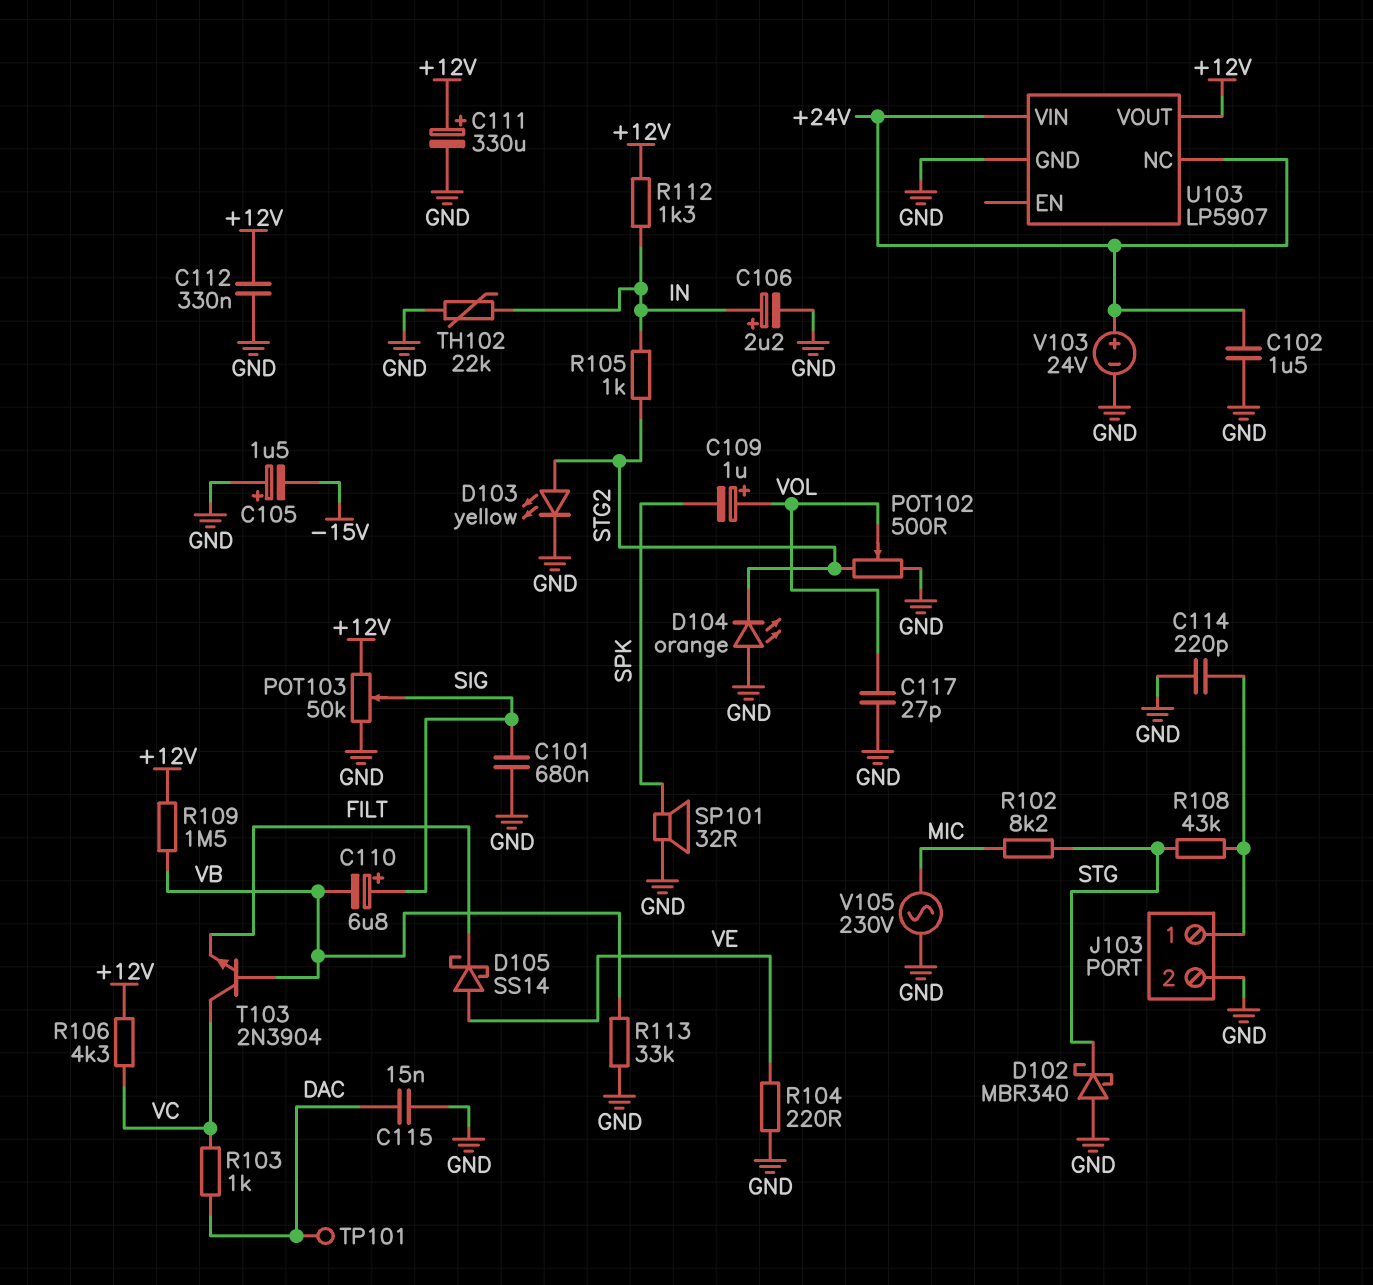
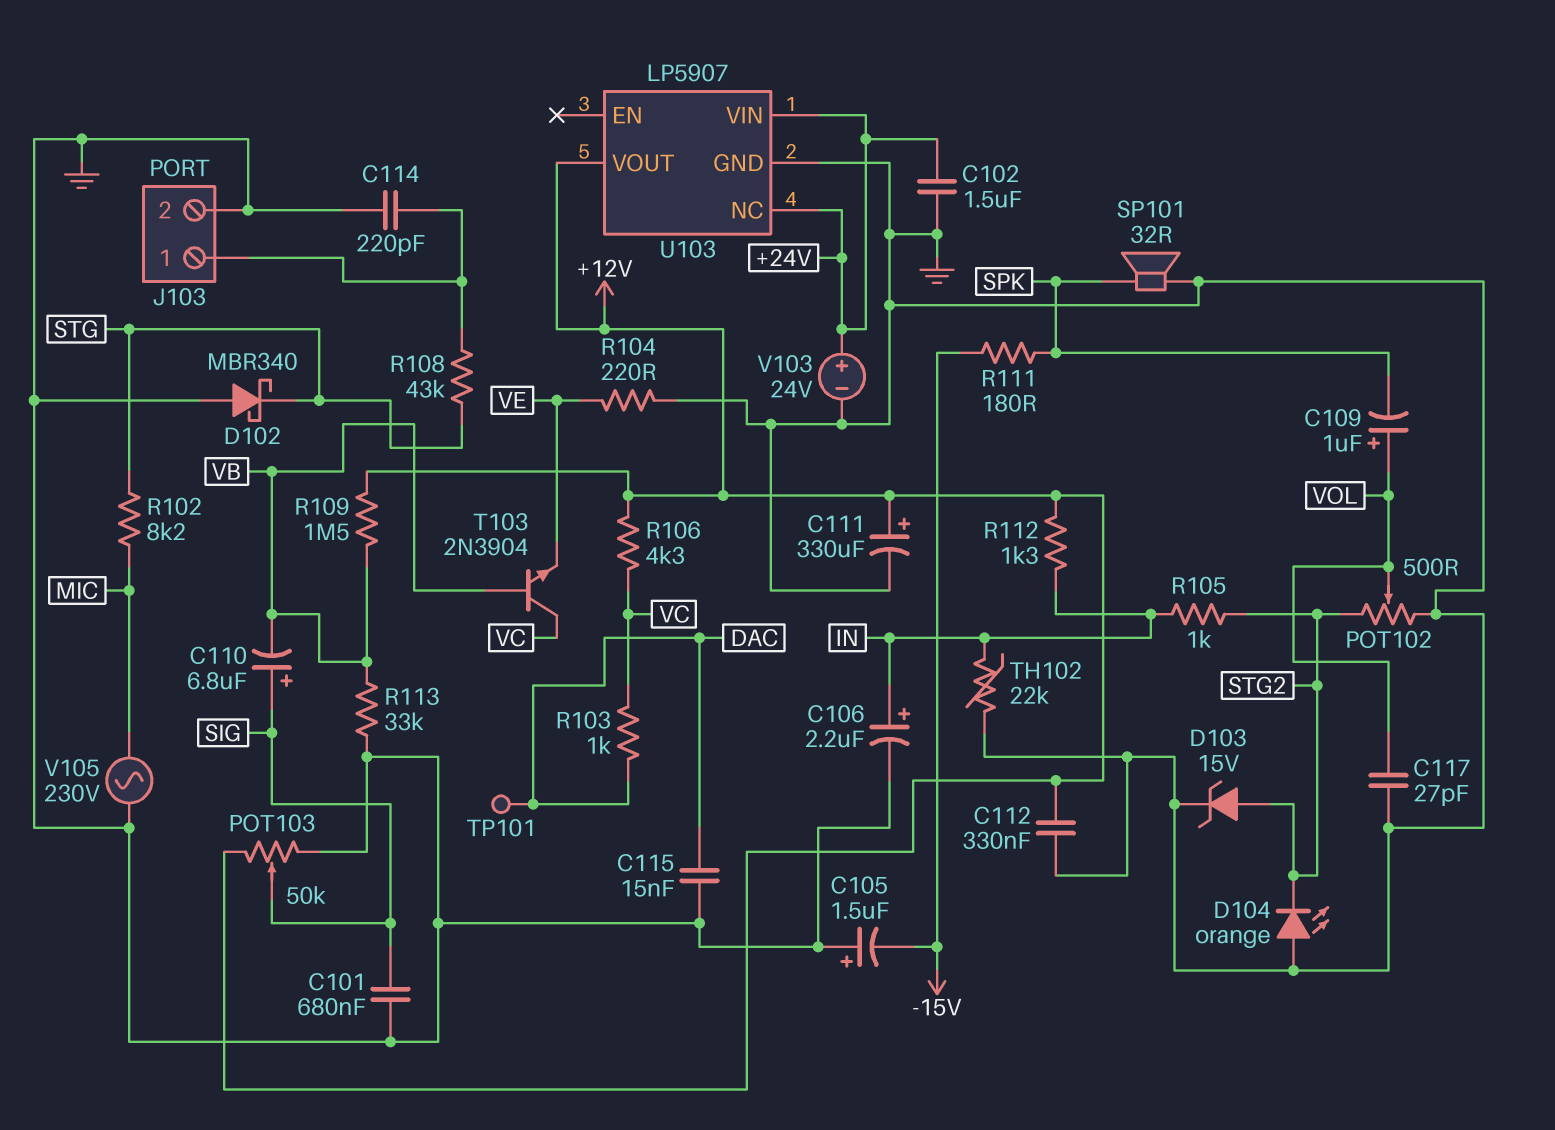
D103: LED yellow (A STG2, K GND) -> zener 15V (A STG2, K GND)
D105: schottky SS14 (A VE, K FILT) -> none
R111: none -> 180 (-15V, SPK)
T103: NPN 2N3904 (B VB, C VC, E FILT) -> NPN 2N3904 (B VB, C VC, E VE)

